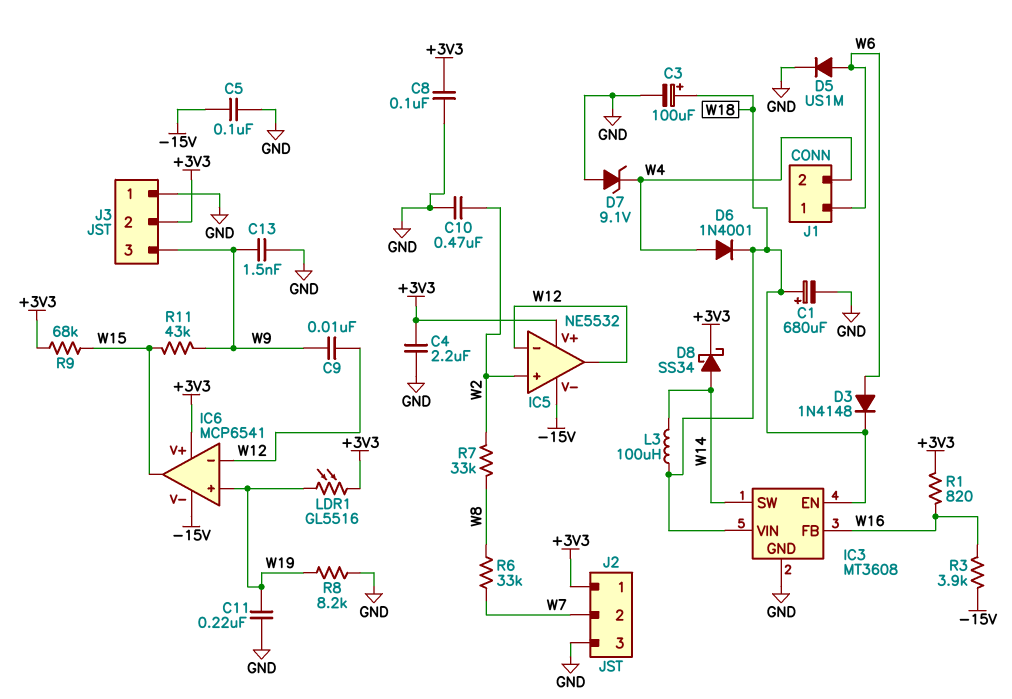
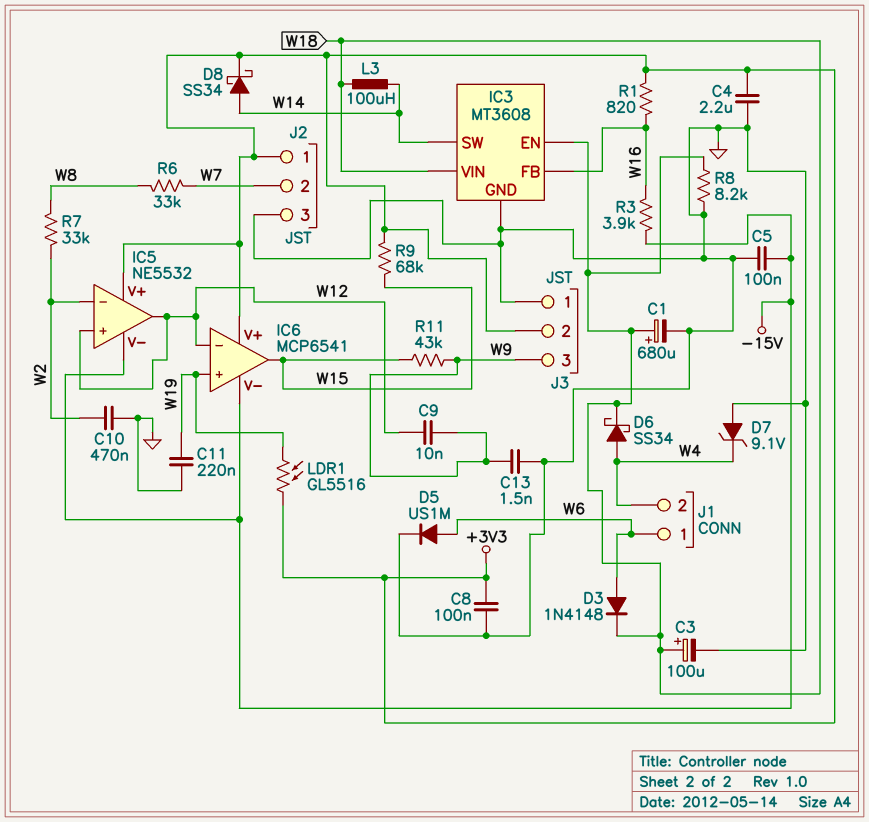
D6: diode 1N4001 (A W4, K W18) -> schottky SS34 (A W4, K W18)
IC5 pin in+: W2 -> W12
IC5 pin in-: W12 -> W2
R8: 8.2k (GND, W19) -> 8.2k (GND, W18)

